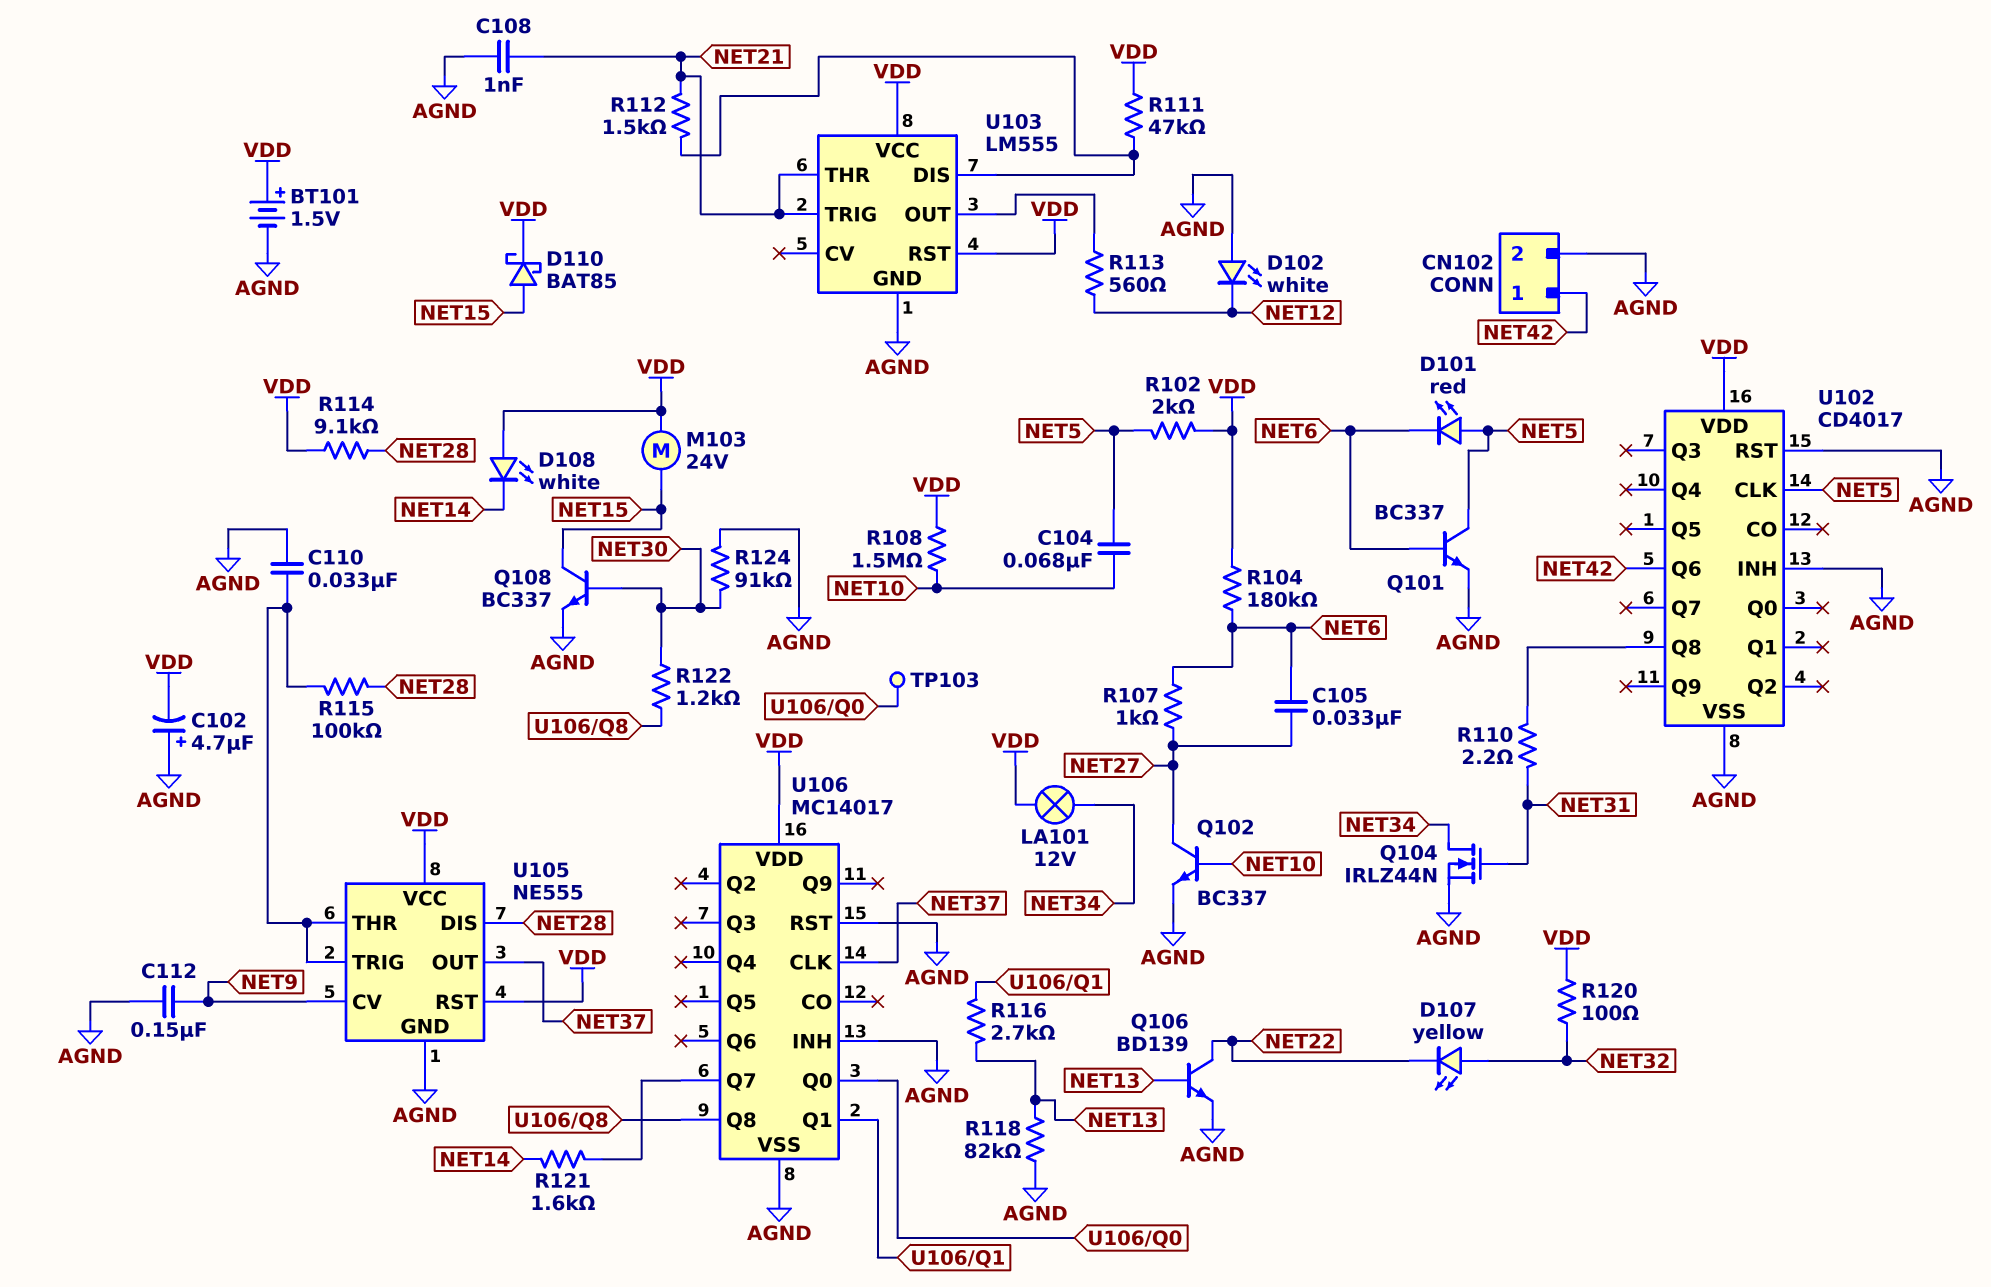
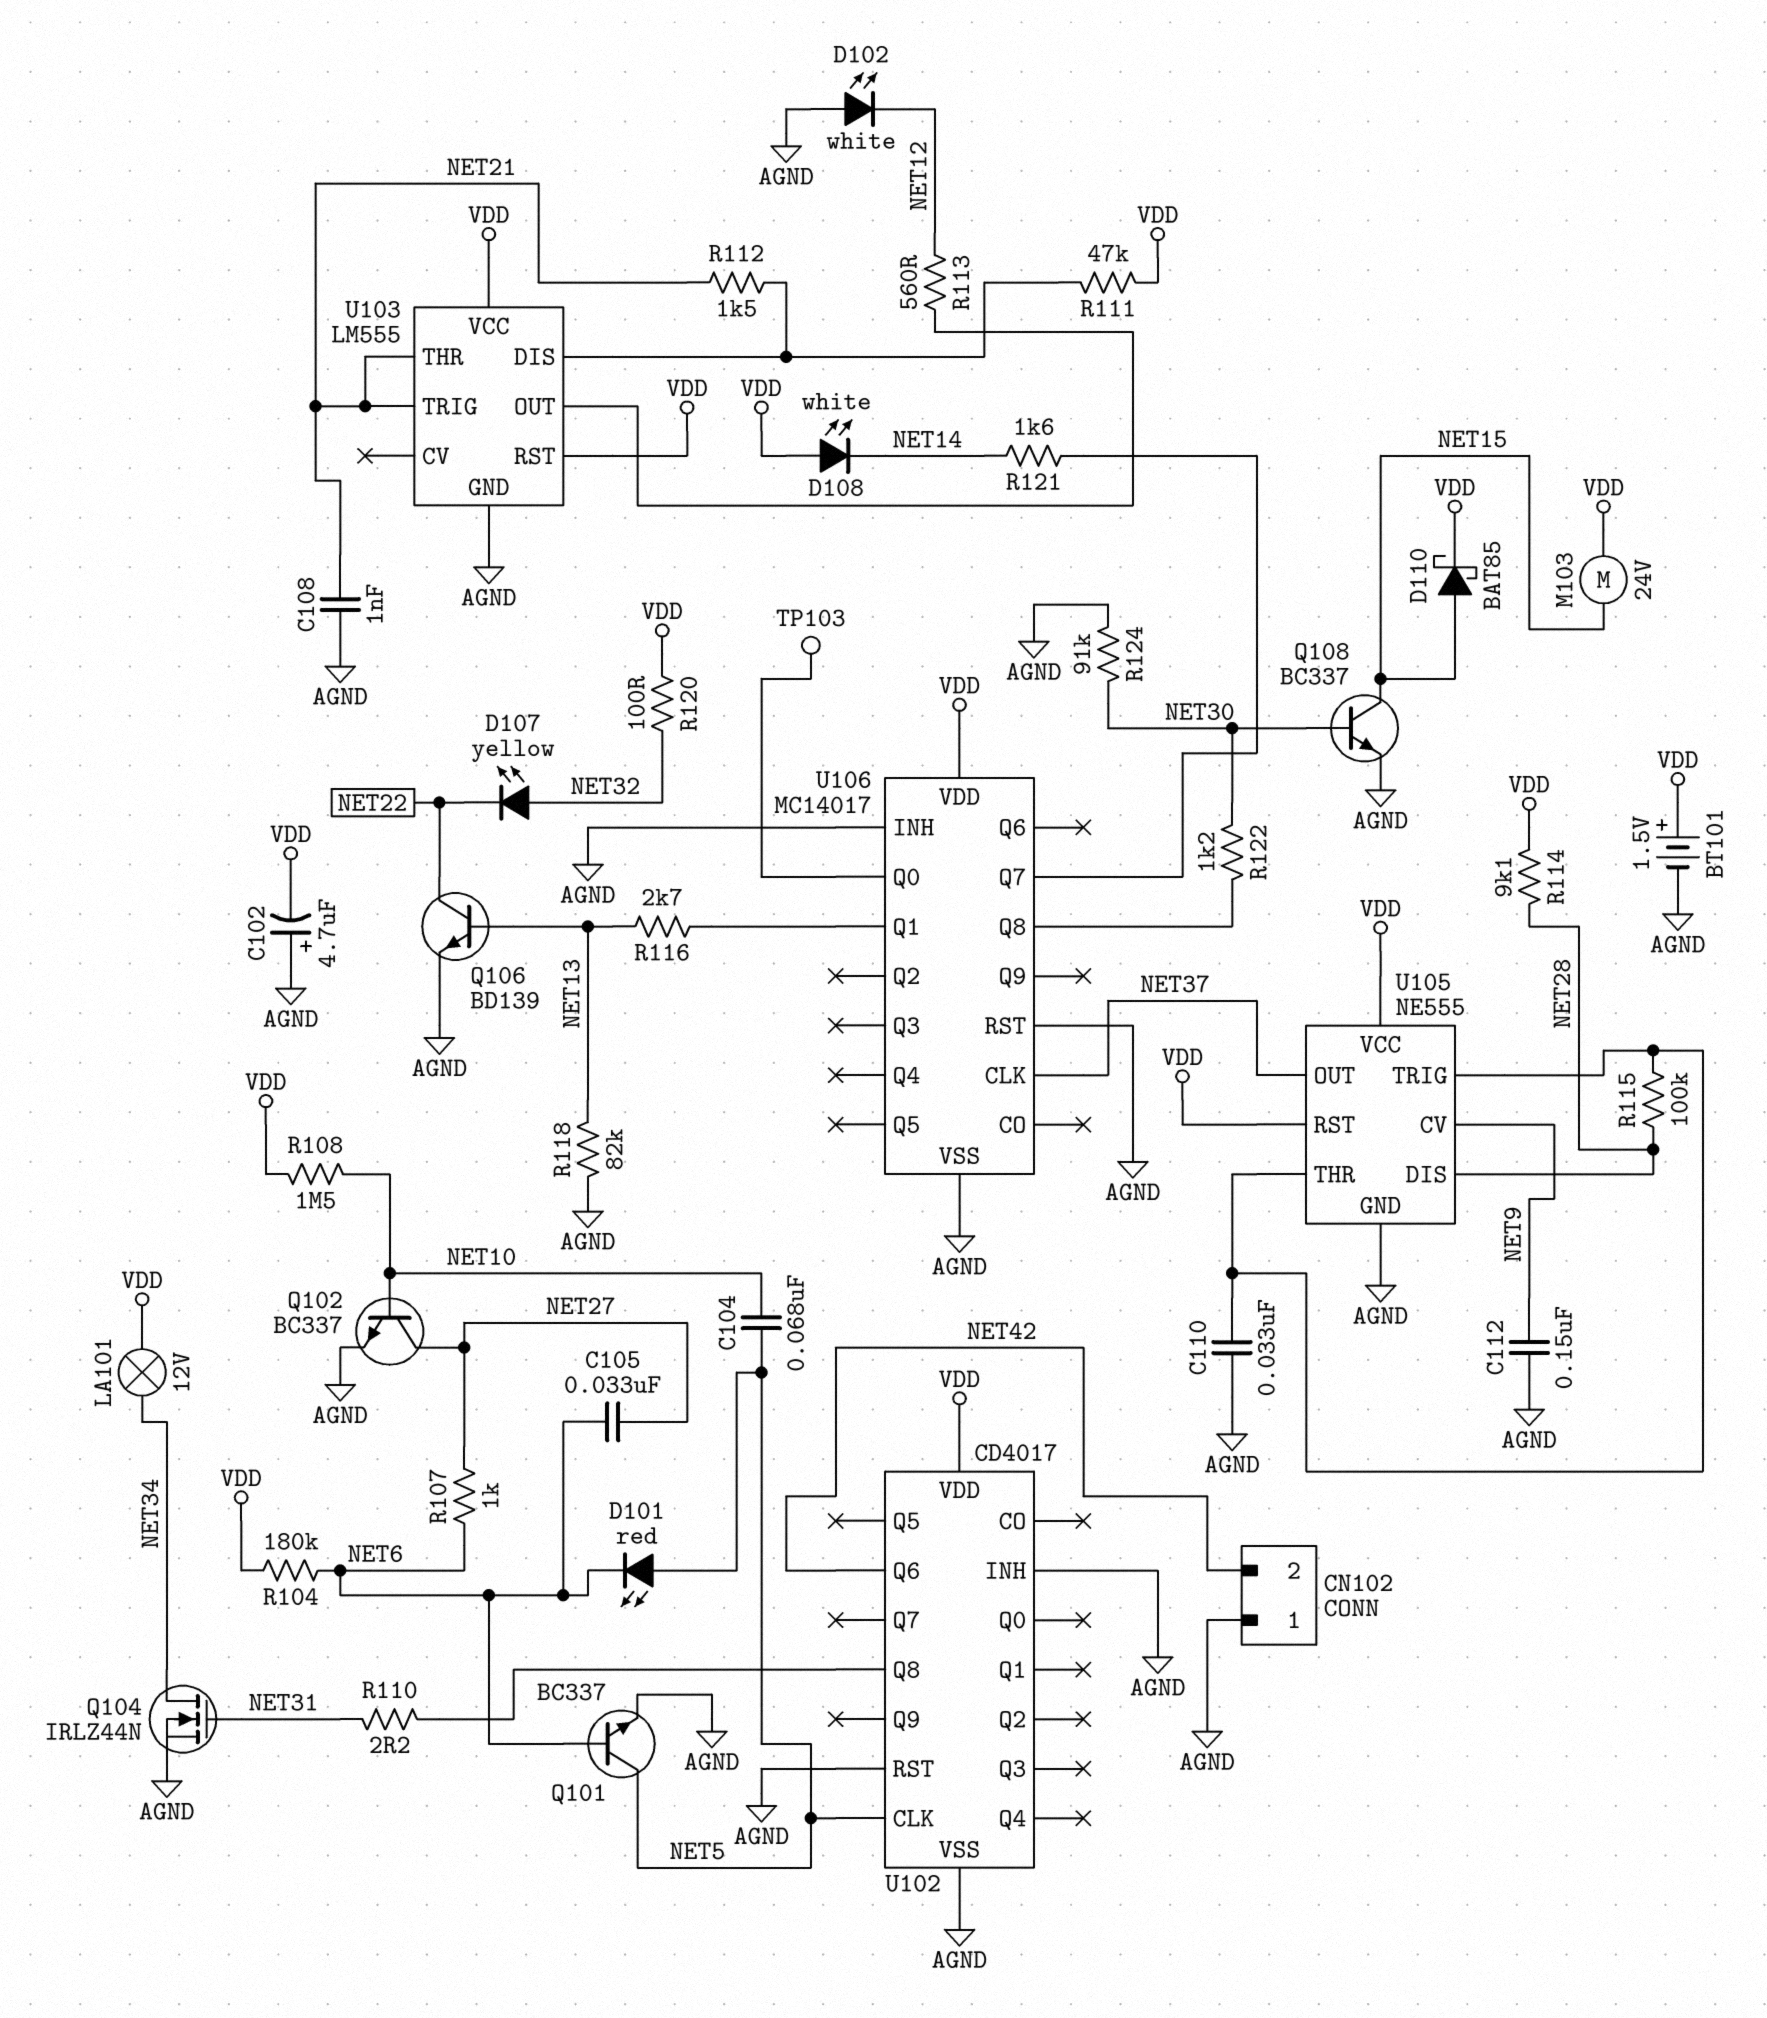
CN102 pin 1: NET42 -> AGND
CN102 pin 2: AGND -> NET42
R102: 2k (NET5, VDD) -> none

